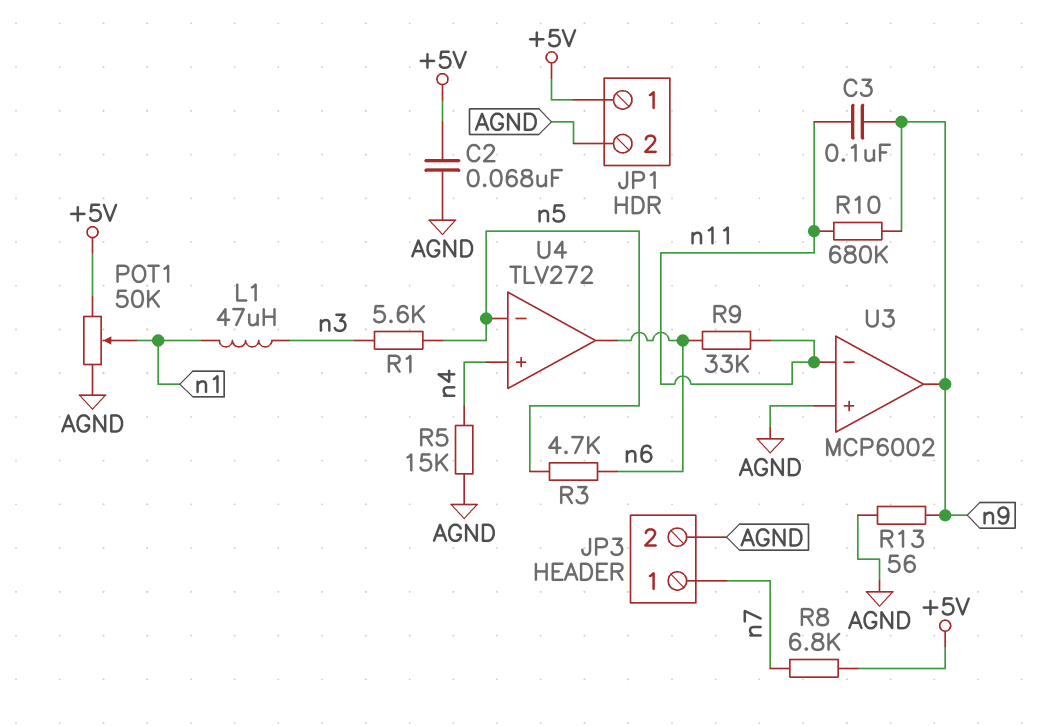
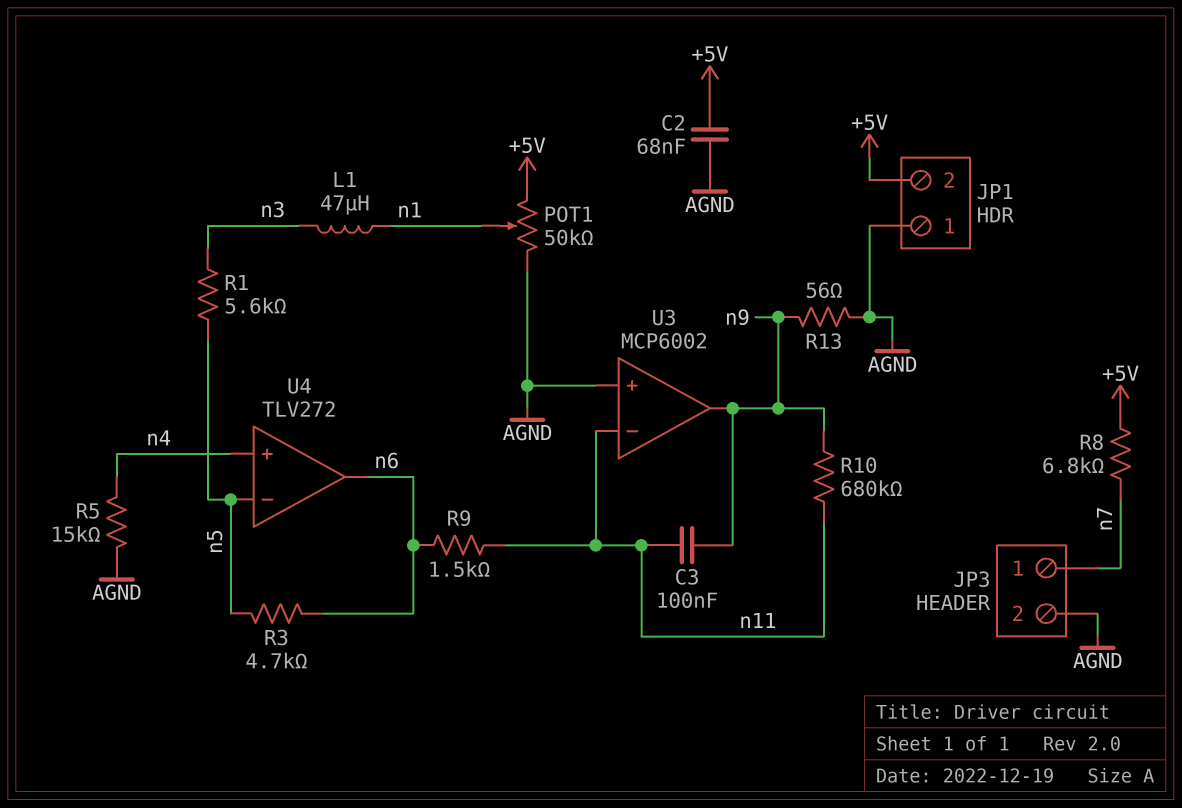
JP1 pin 1: +5V -> AGND
JP1 pin 2: AGND -> +5V
R9: 33k (n6, n11) -> 1.5k (n6, n11)

